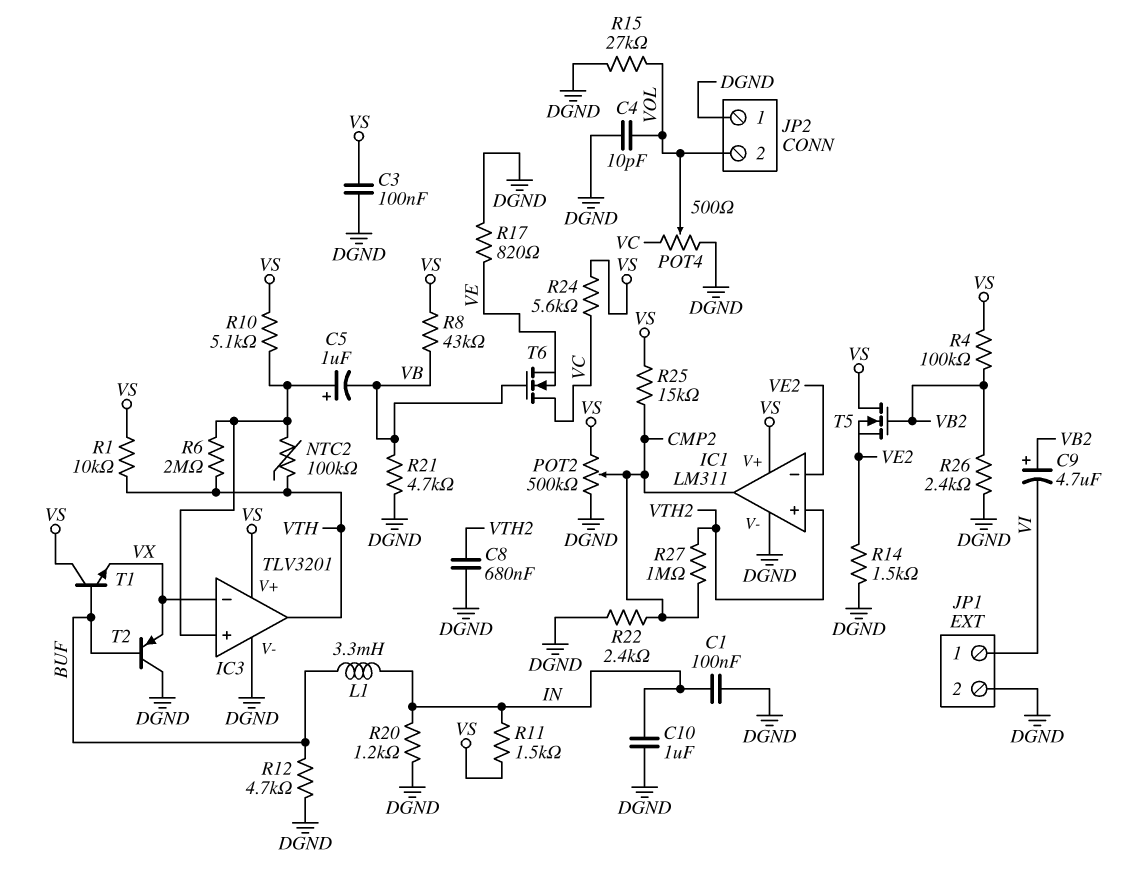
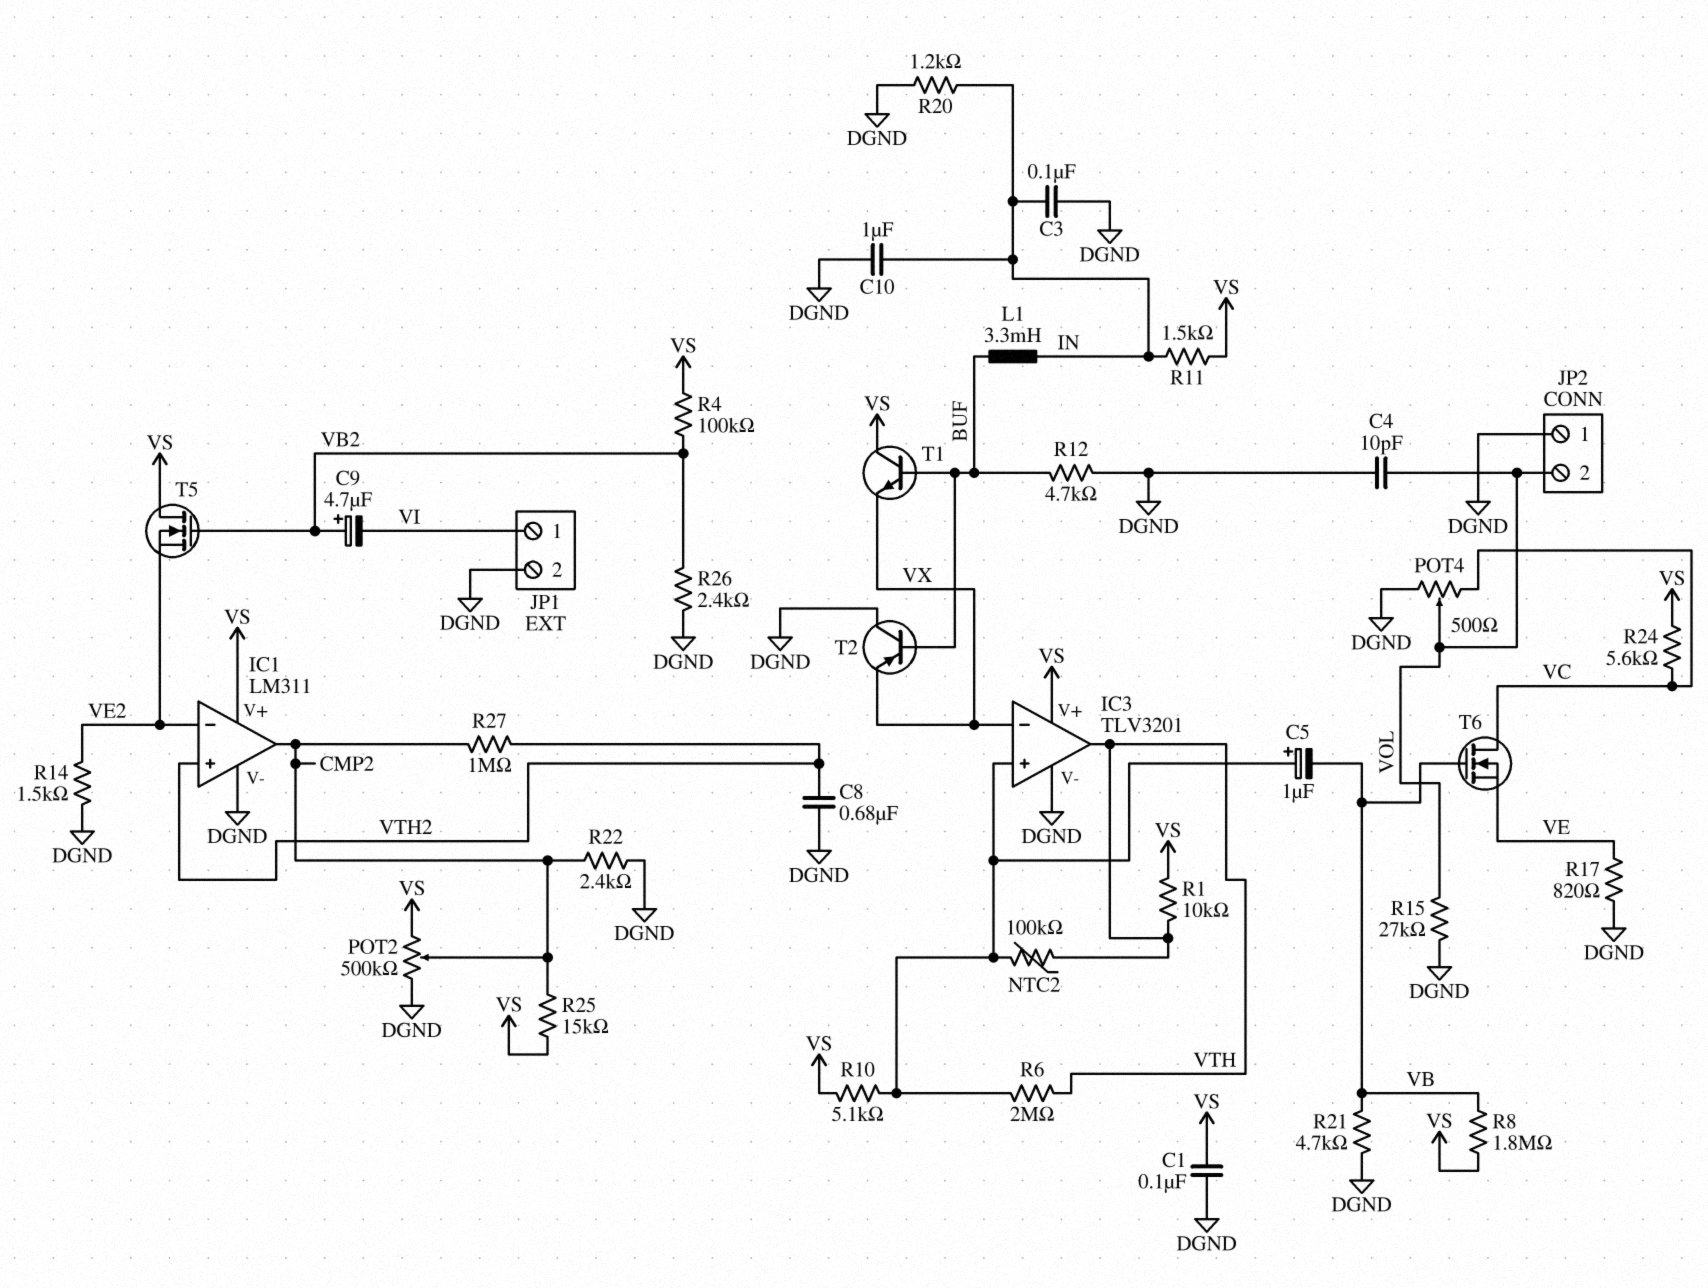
C1: 100nF (DGND, IN) -> 100nF (DGND, VS)
C3: 100nF (DGND, VS) -> 100nF (DGND, IN)
R8: 43k (VB, VS) -> 1.8M (VB, VS)

